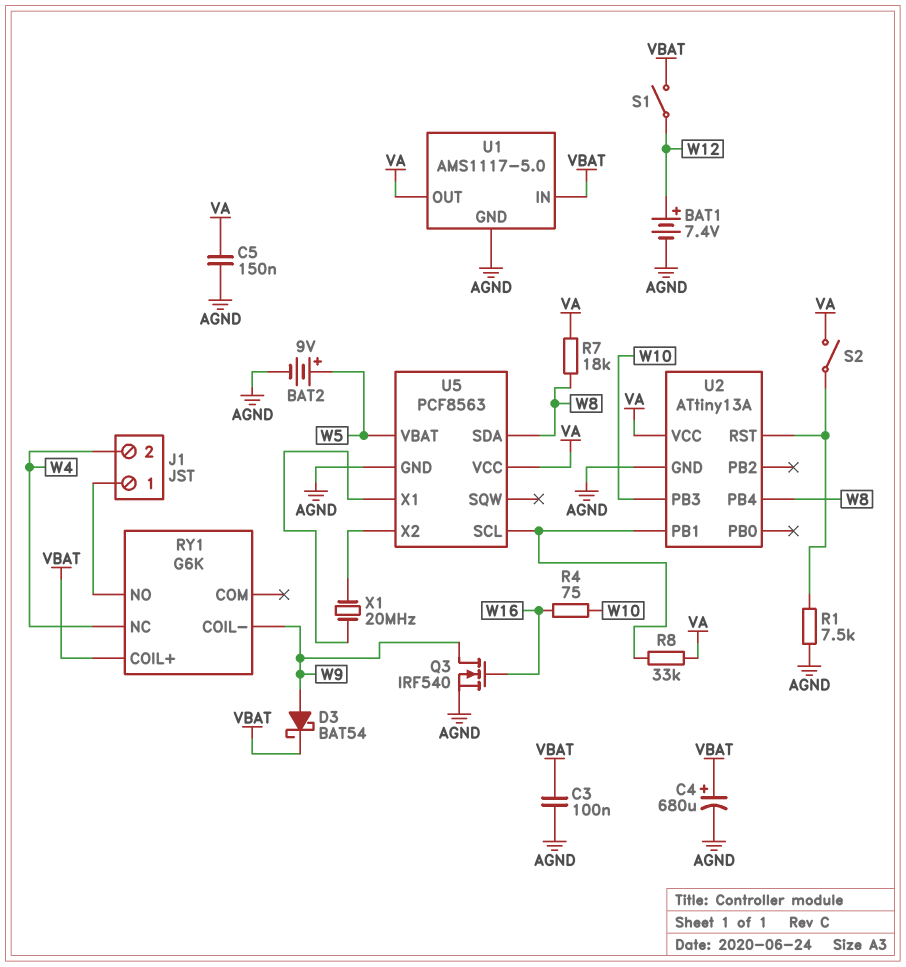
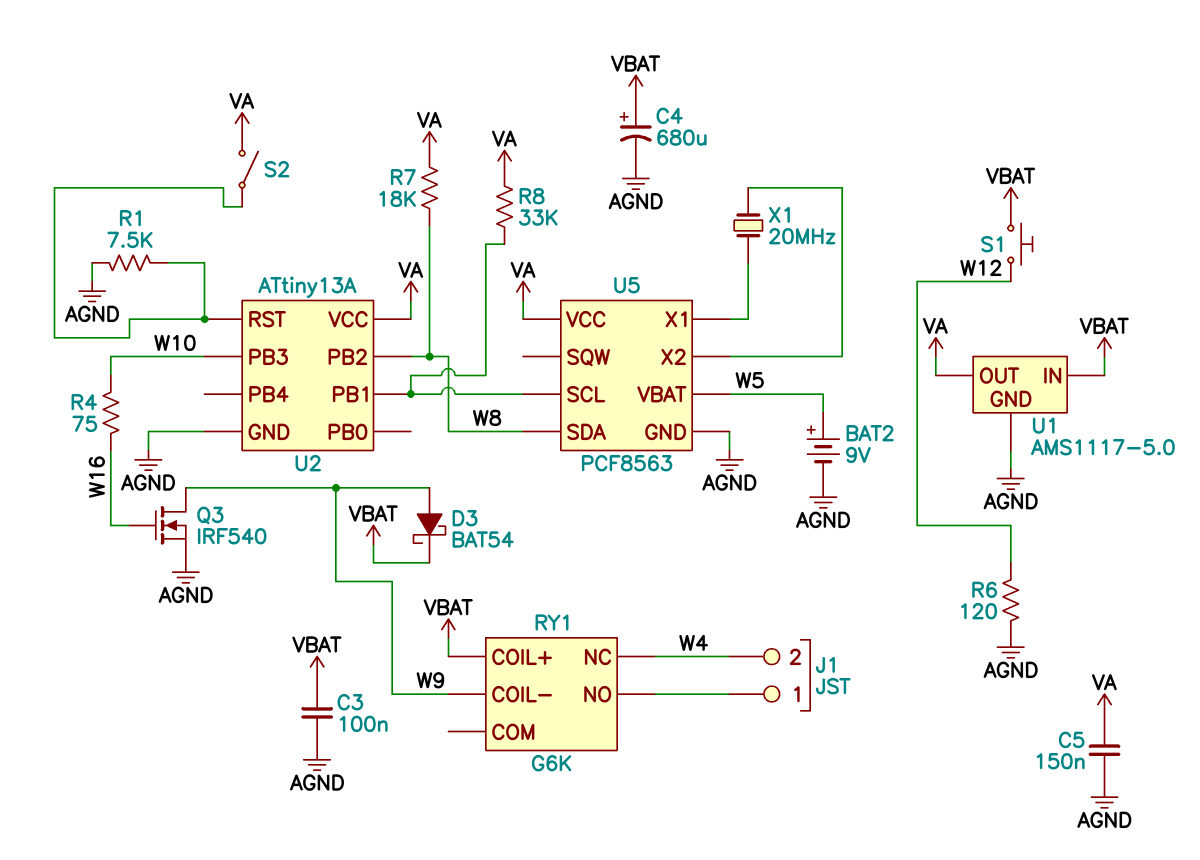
BAT1: 7.4V (plus W12, minus AGND) -> none
R6: none -> 120 (AGND, W12)
S1: switch (VBAT, W12) -> button (VBAT, W12)
U2 pin PB2: none -> W8
U2 pin PB4: W8 -> none

